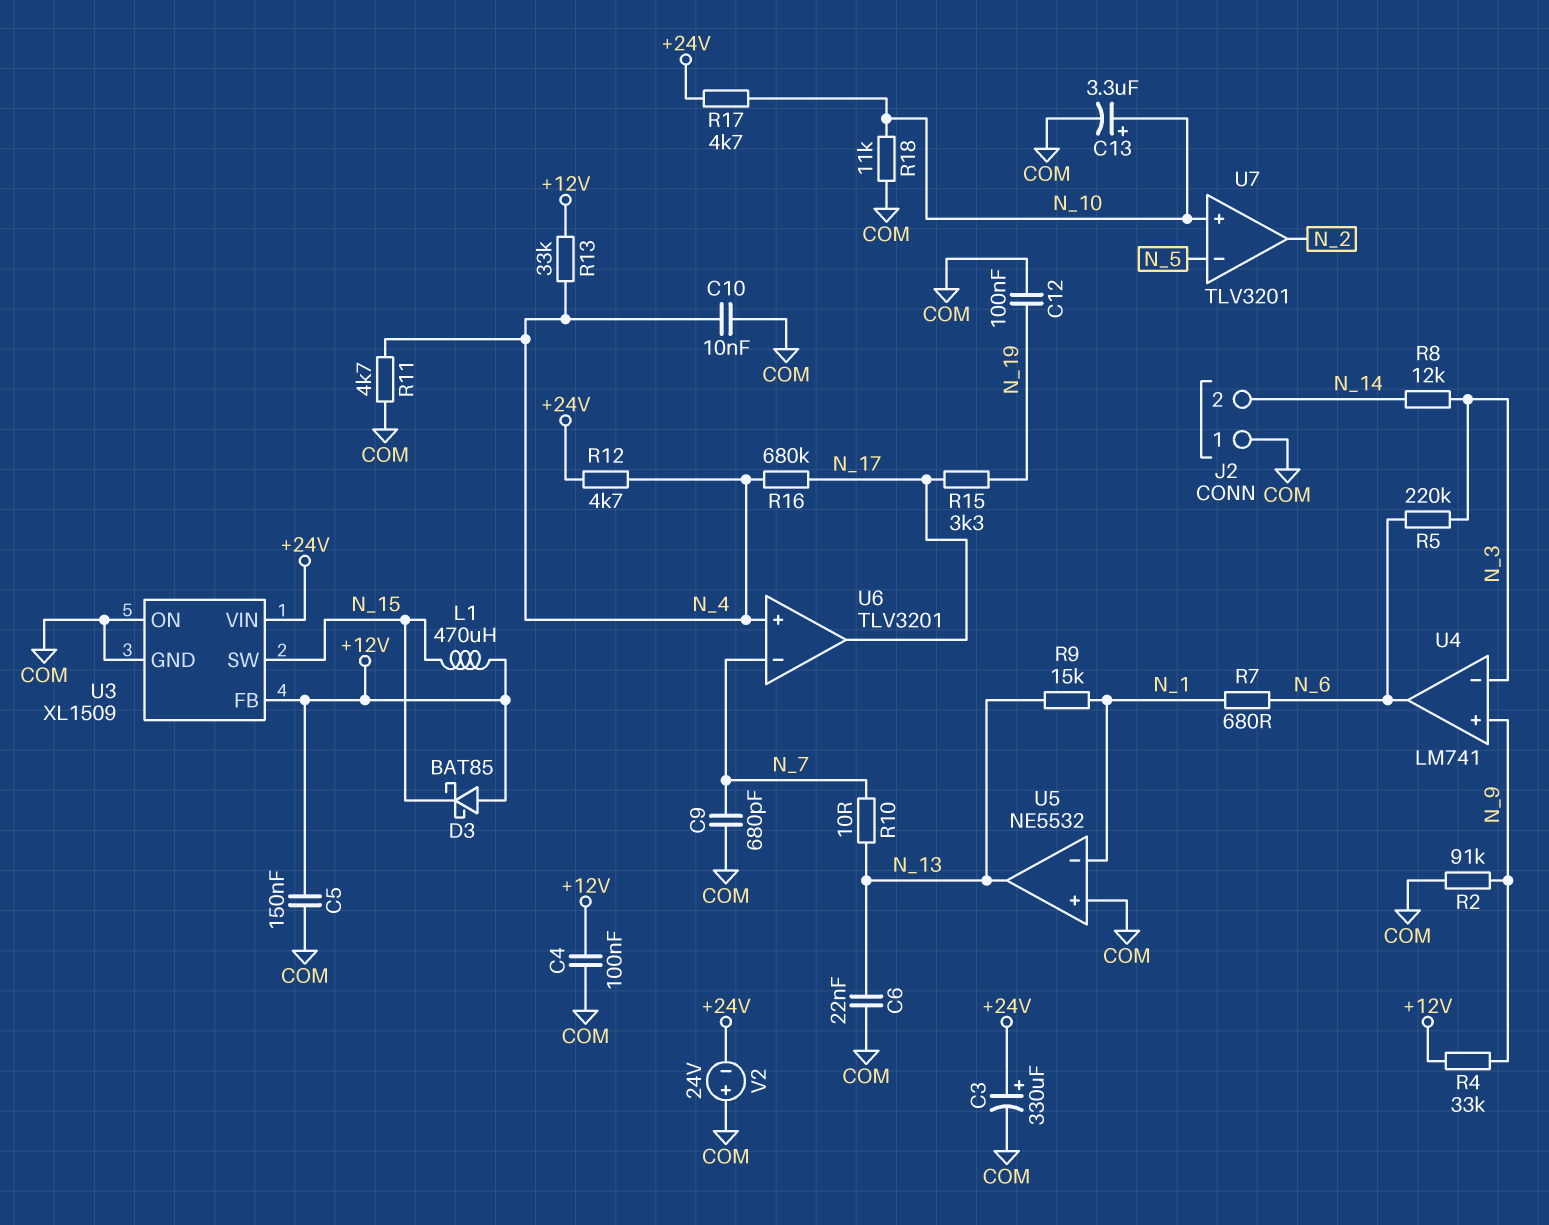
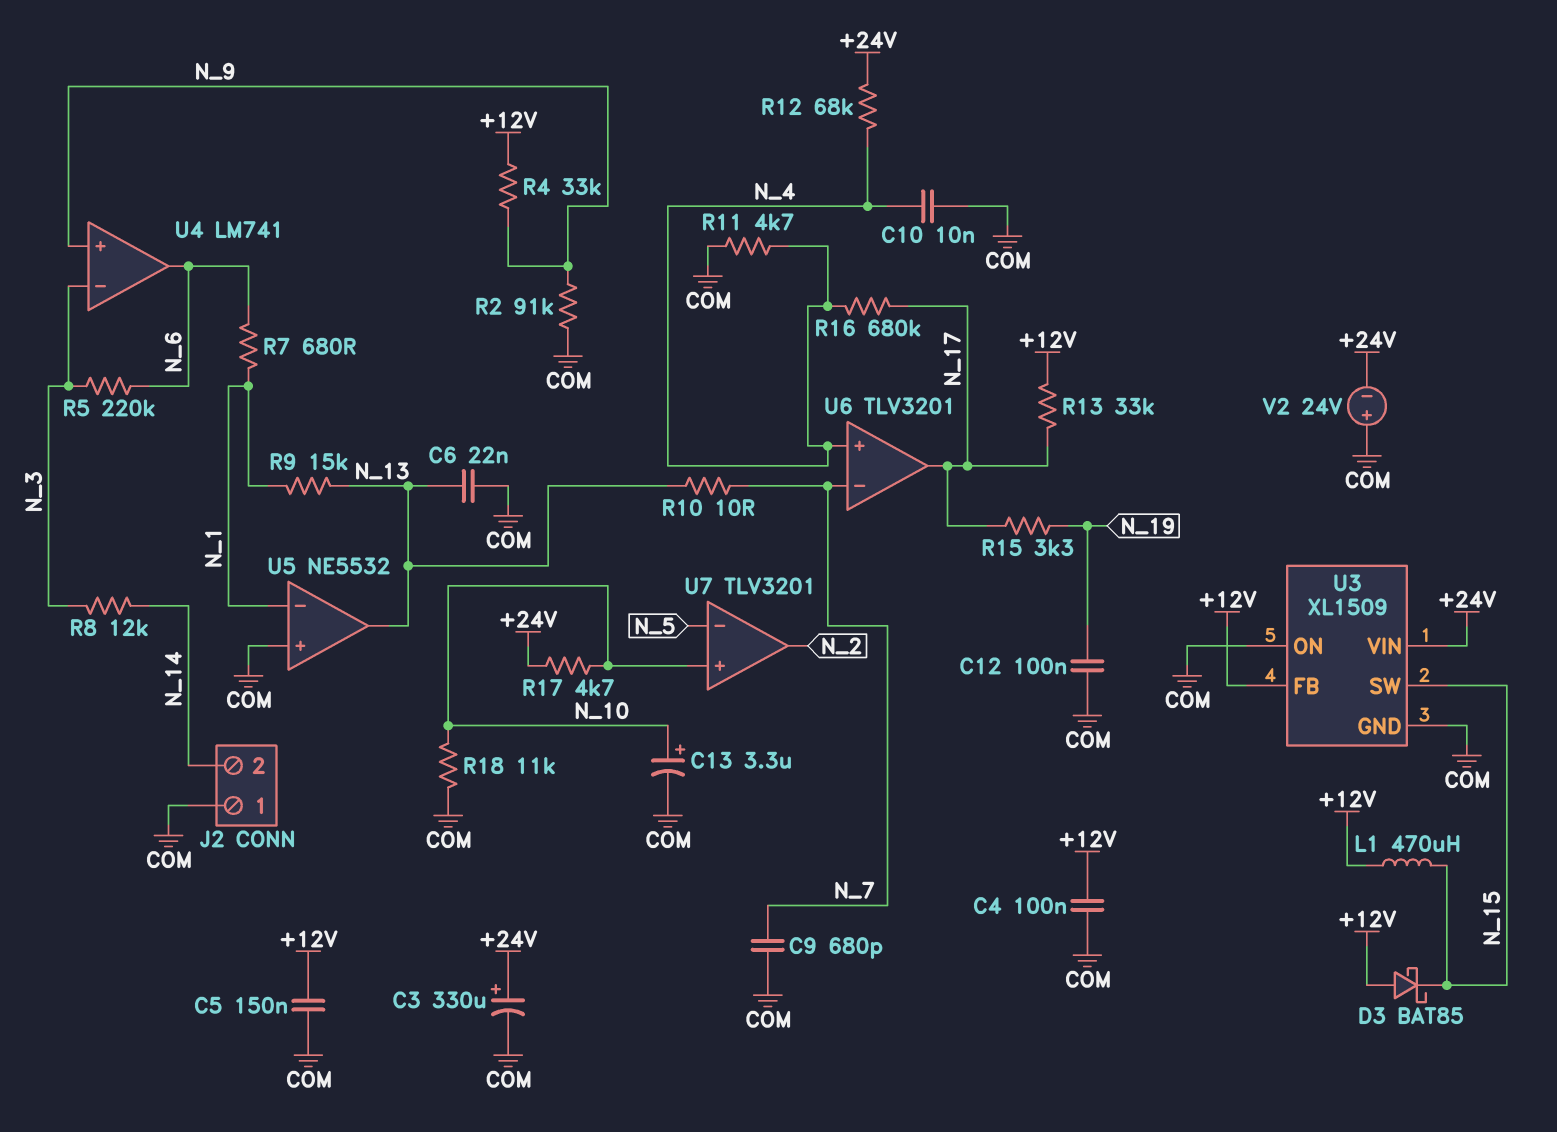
R12: 4.7k (+24V, N_4) -> 68k (+24V, N_4)
R13: 33k (+12V, N_4) -> 33k (+12V, N_17)

